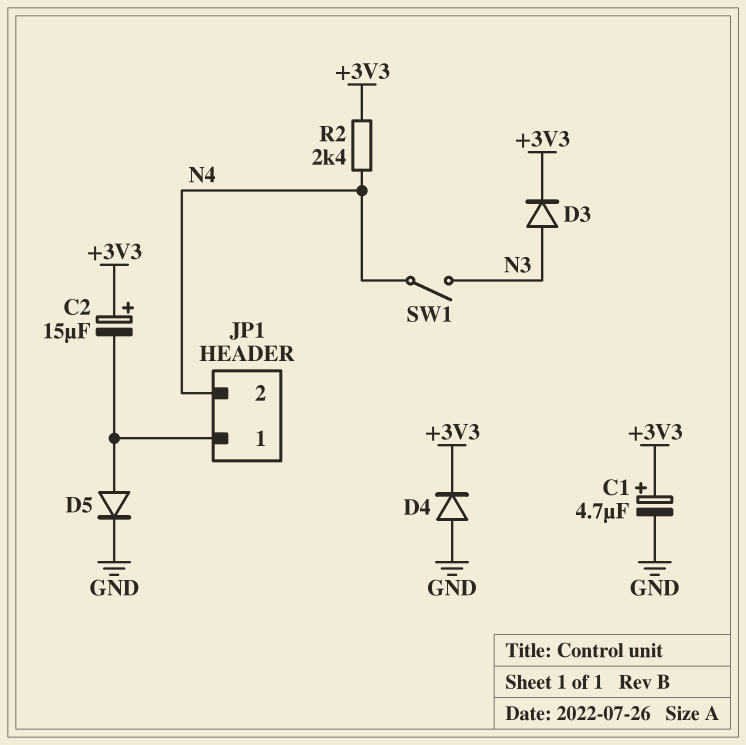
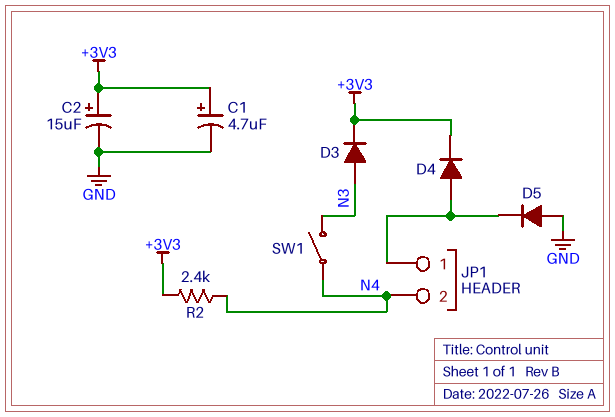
C2: 15uF (plus +3V3, minus JP1/1) -> 15uF (plus +3V3, minus GND)
D4: diode (A GND, K +3V3) -> diode (A JP1/1, K +3V3)
D5: diode (A JP1/1, K GND) -> diode (A GND, K JP1/1)

